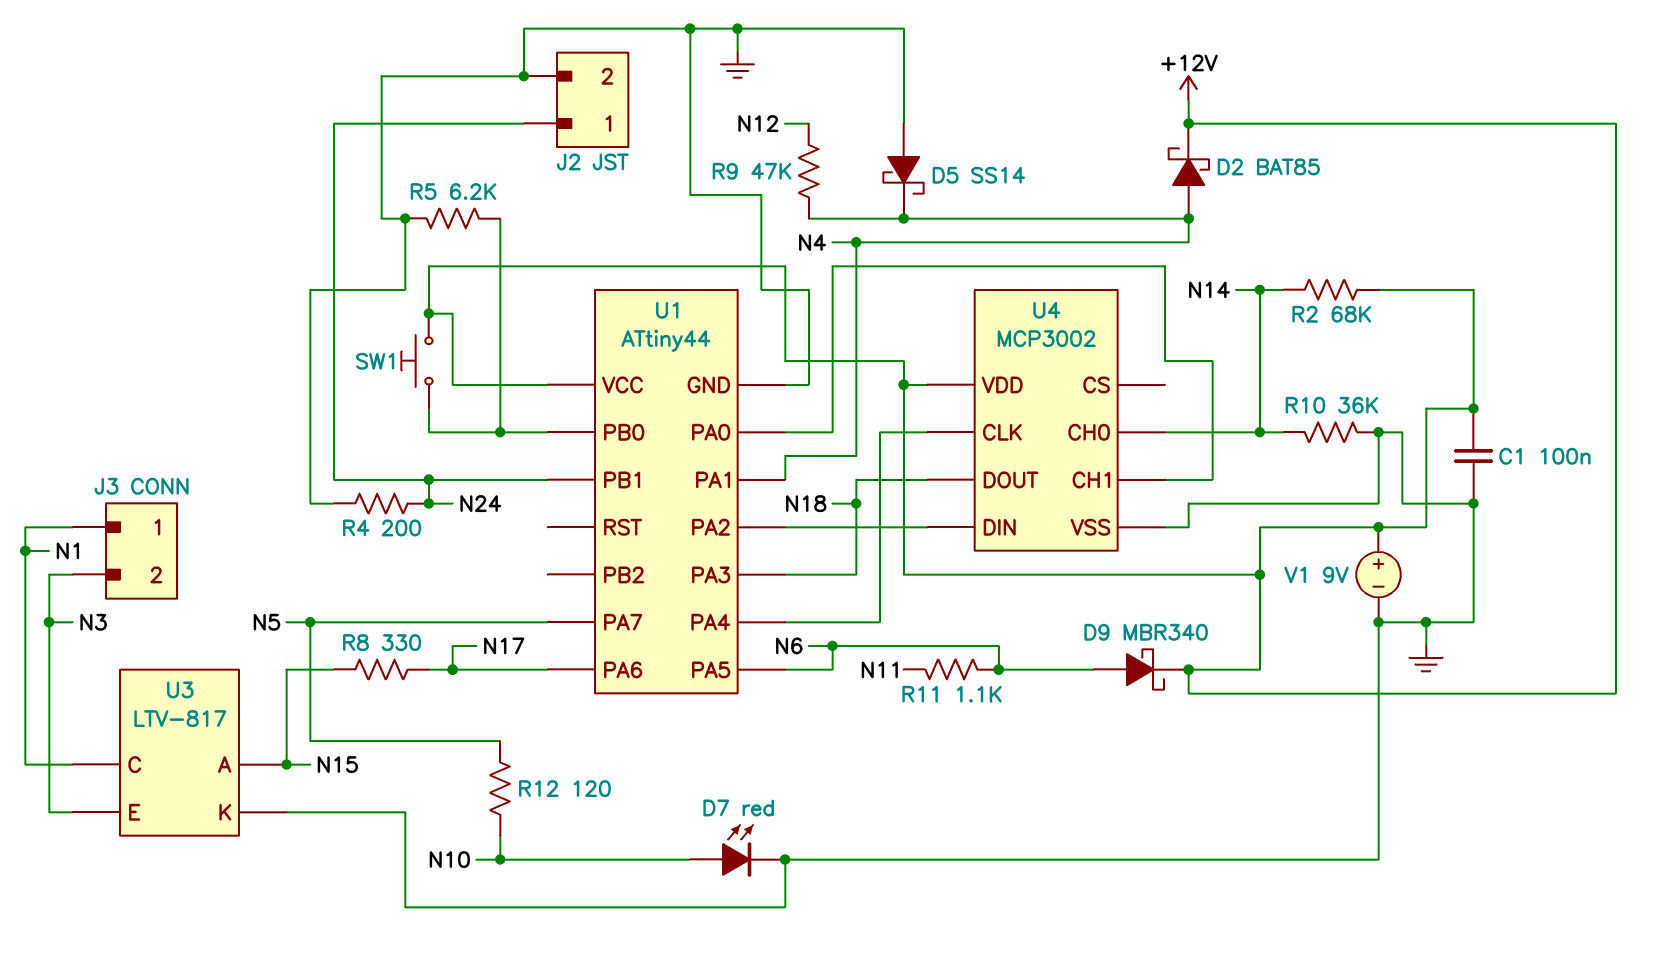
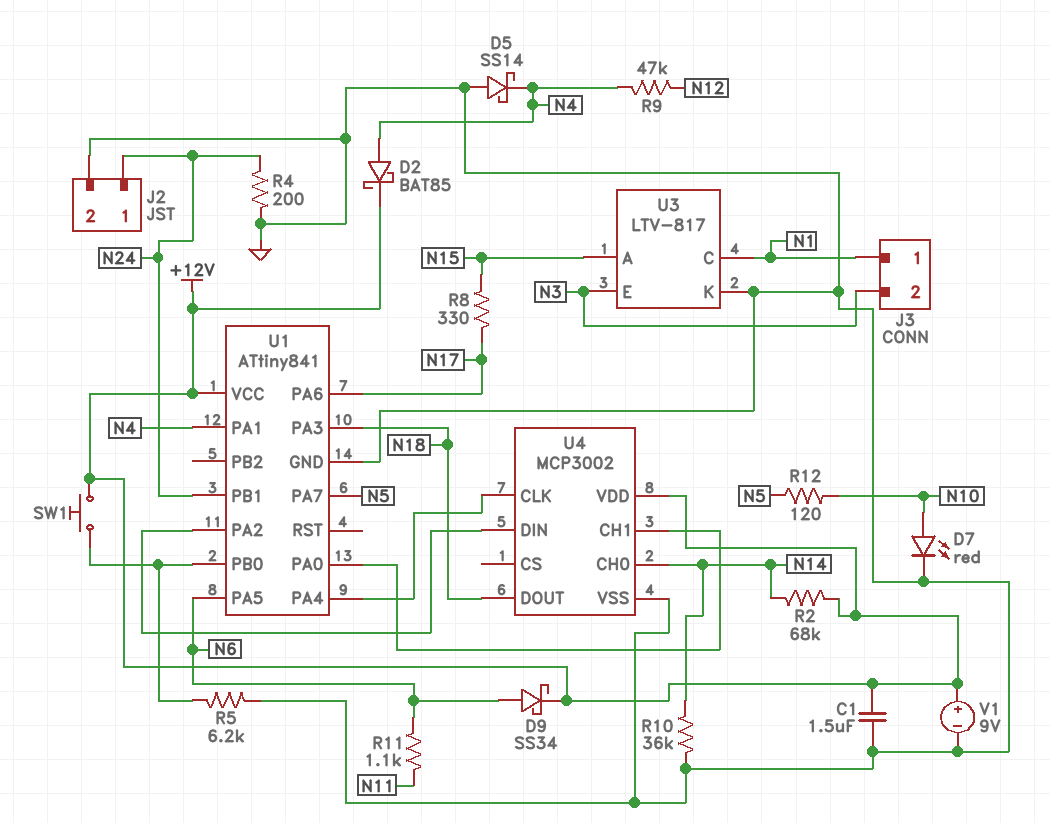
C1: 100nF (+12V, GND) -> 1.5uF (+12V, GND)
D9: schottky MBR340 (A N6, K +12V) -> schottky SS34 (A N6, K +12V)
U1: ATtiny44 -> ATtiny841

